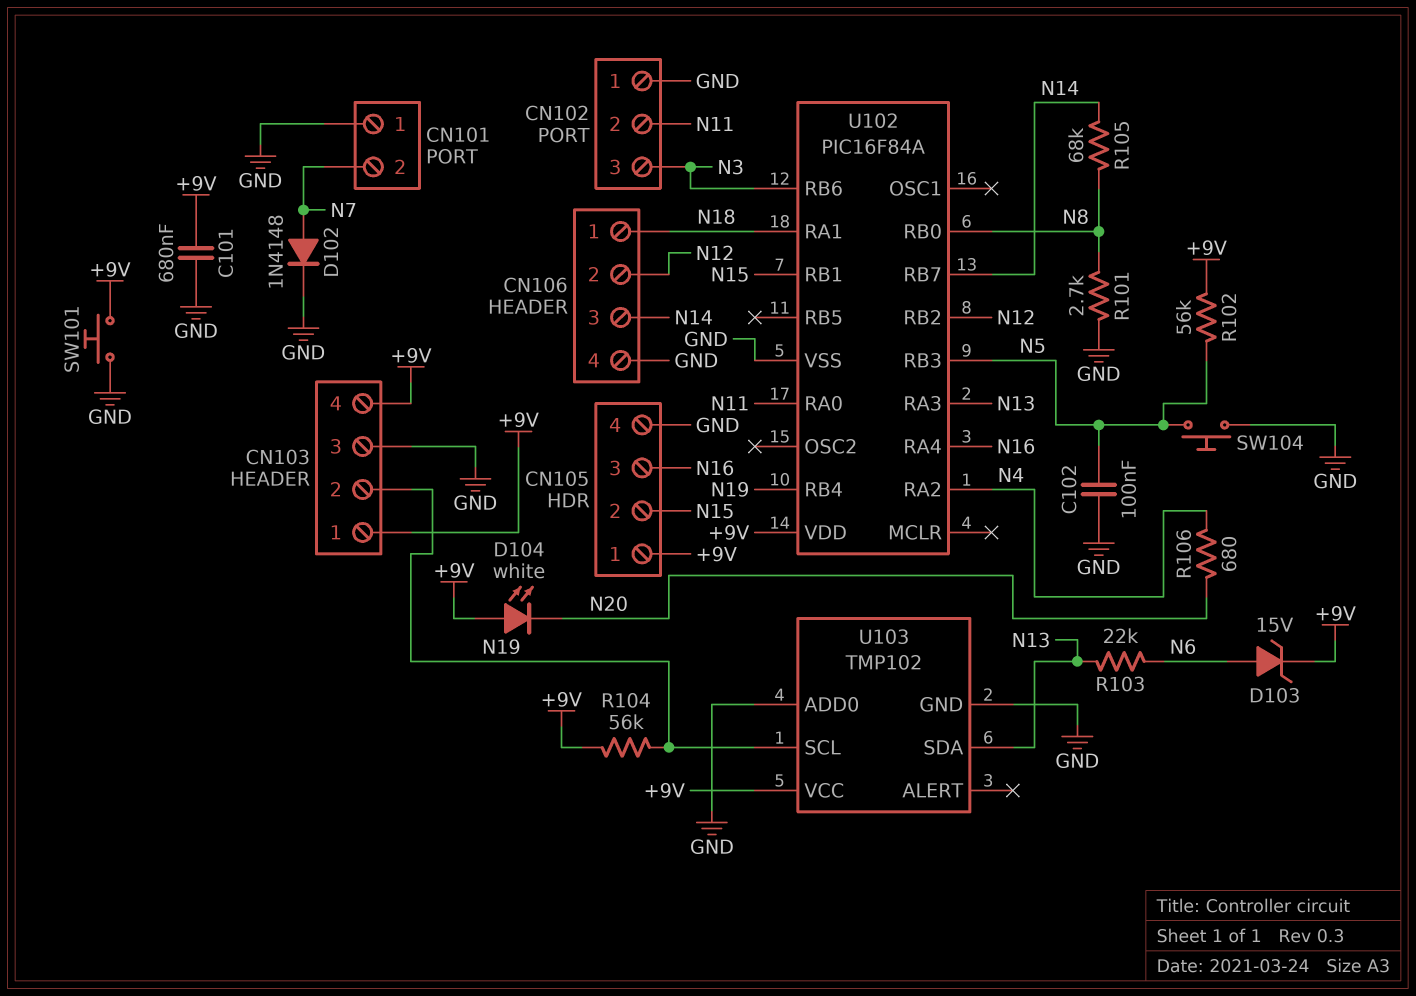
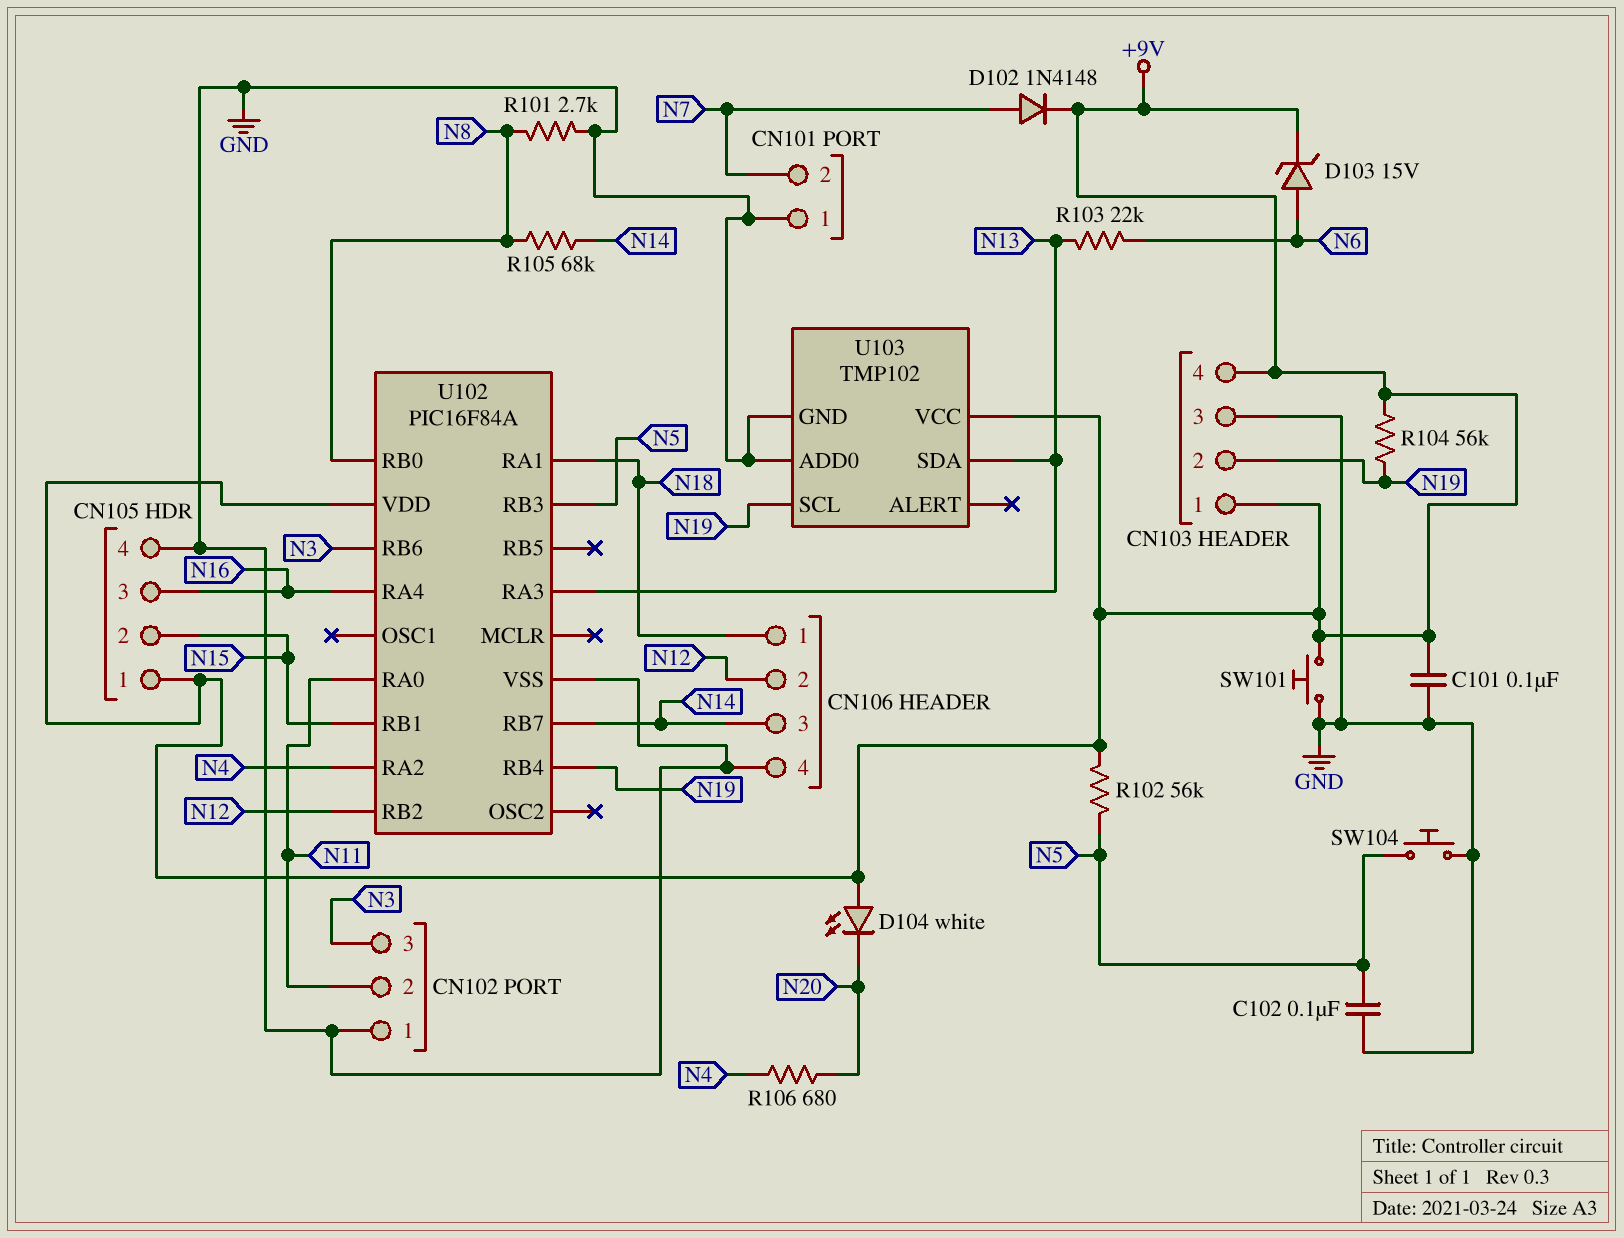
C101: 680nF (+9V, GND) -> 100nF (+9V, GND)
D102: diode 1N4148 (A N7, K GND) -> diode 1N4148 (A N7, K +9V)

